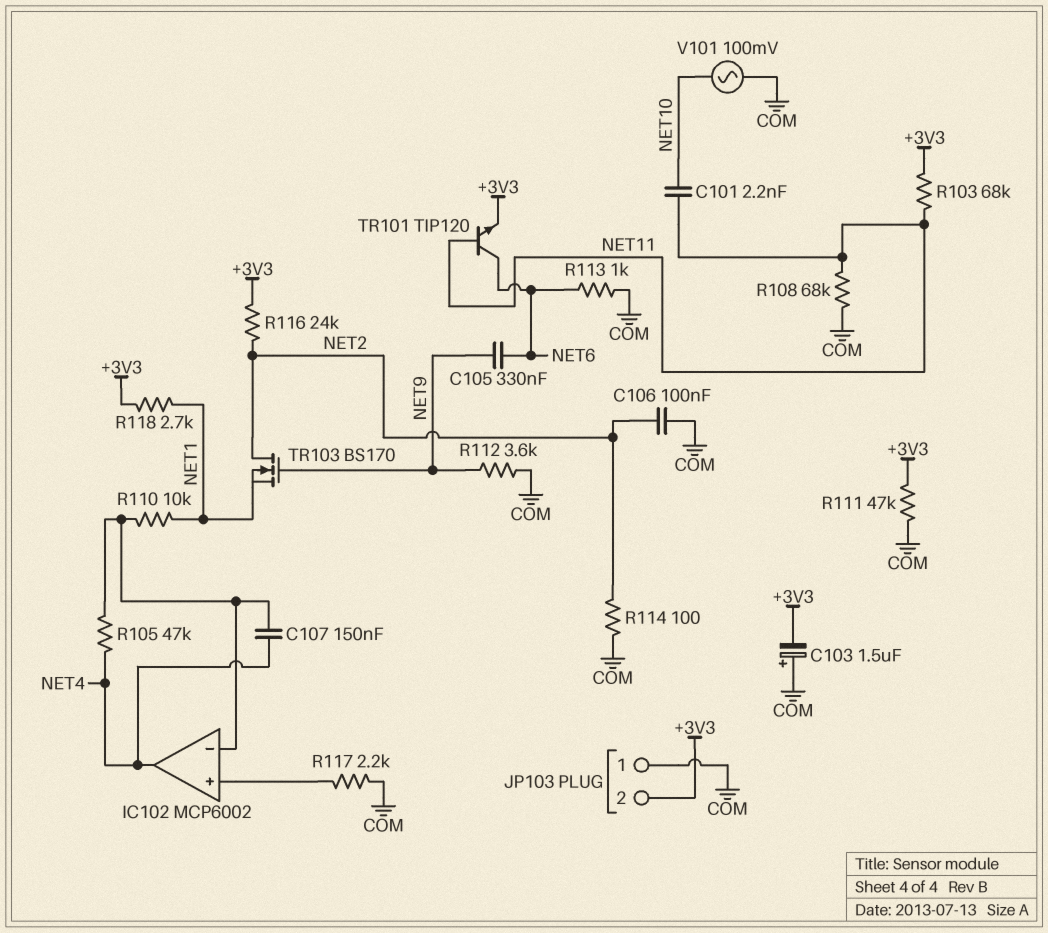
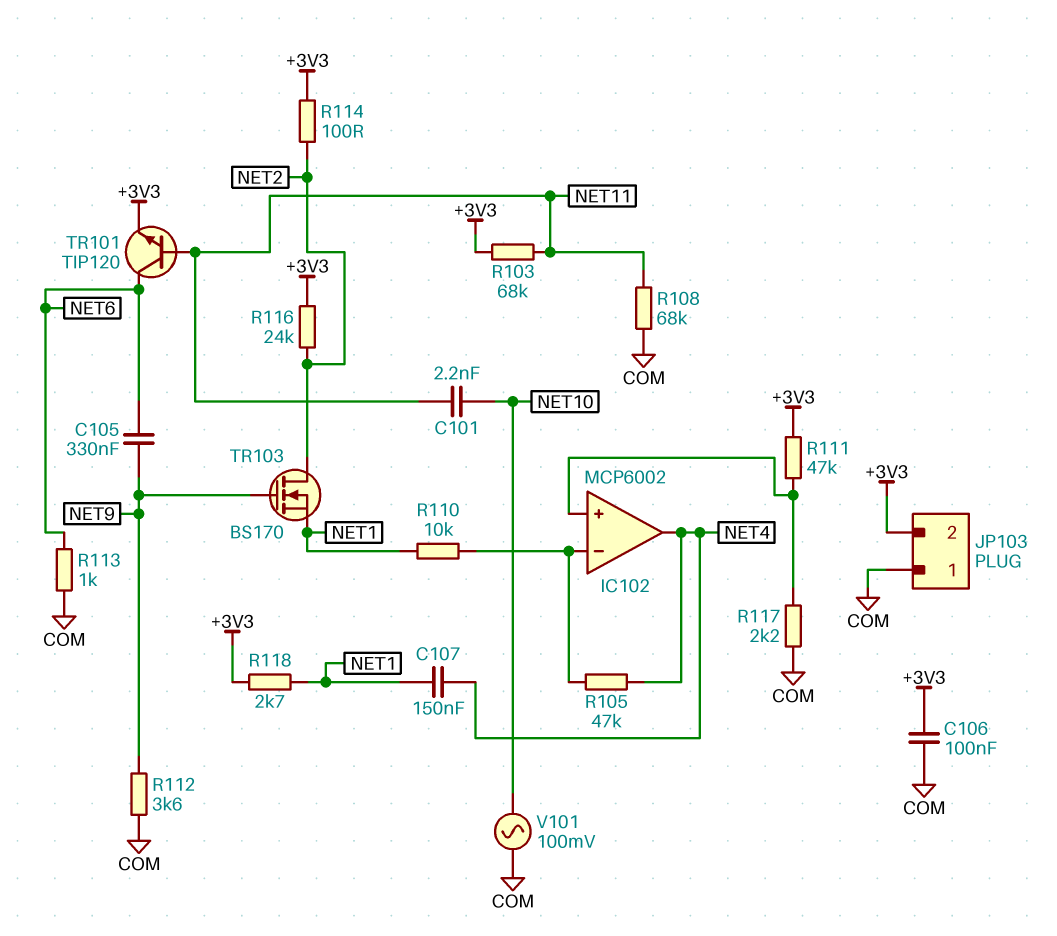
C103: 1.5uF (plus COM, minus +3V3) -> none
C106: 100nF (COM, NET2) -> 100nF (+3V3, COM)
C107: 150nF (IC102/in-, NET4) -> 150nF (NET1, NET4)
R111: 47k (+3V3, COM) -> 47k (+3V3, IC102/in+)
R114: 100 (COM, NET2) -> 100 (+3V3, NET2)

